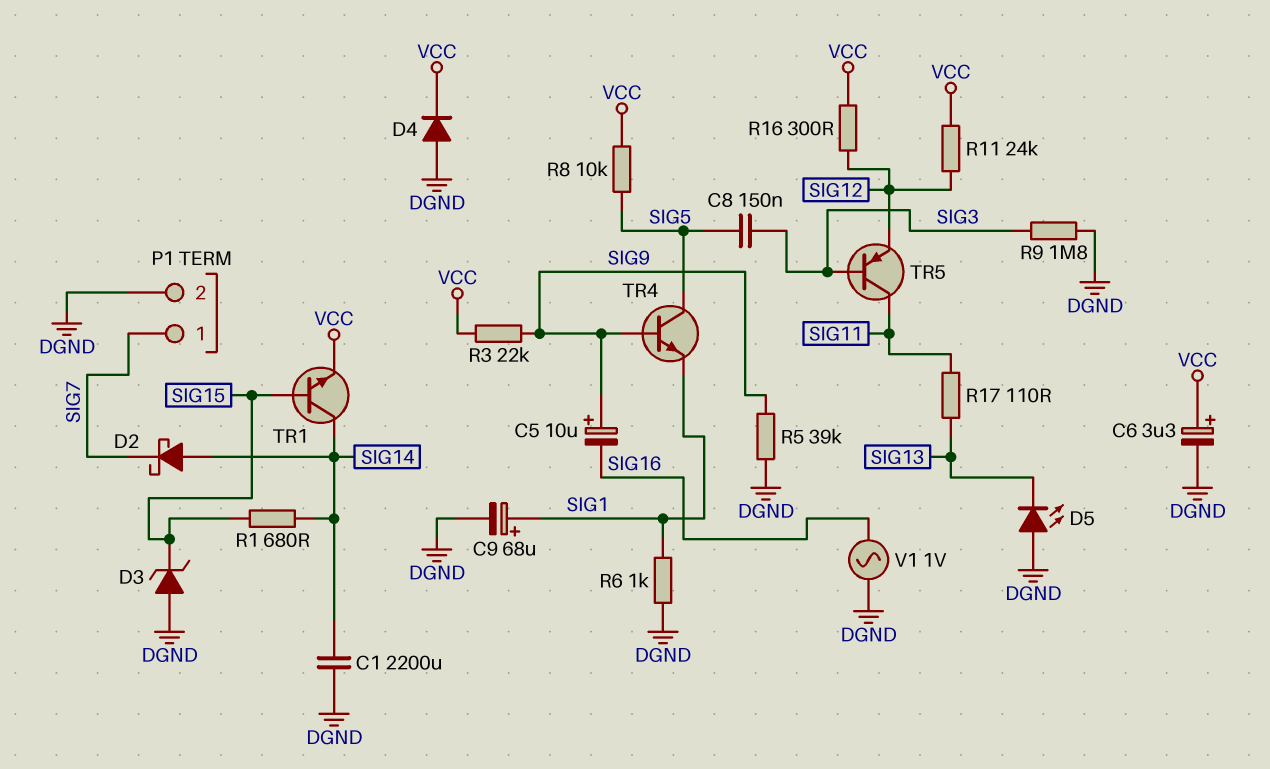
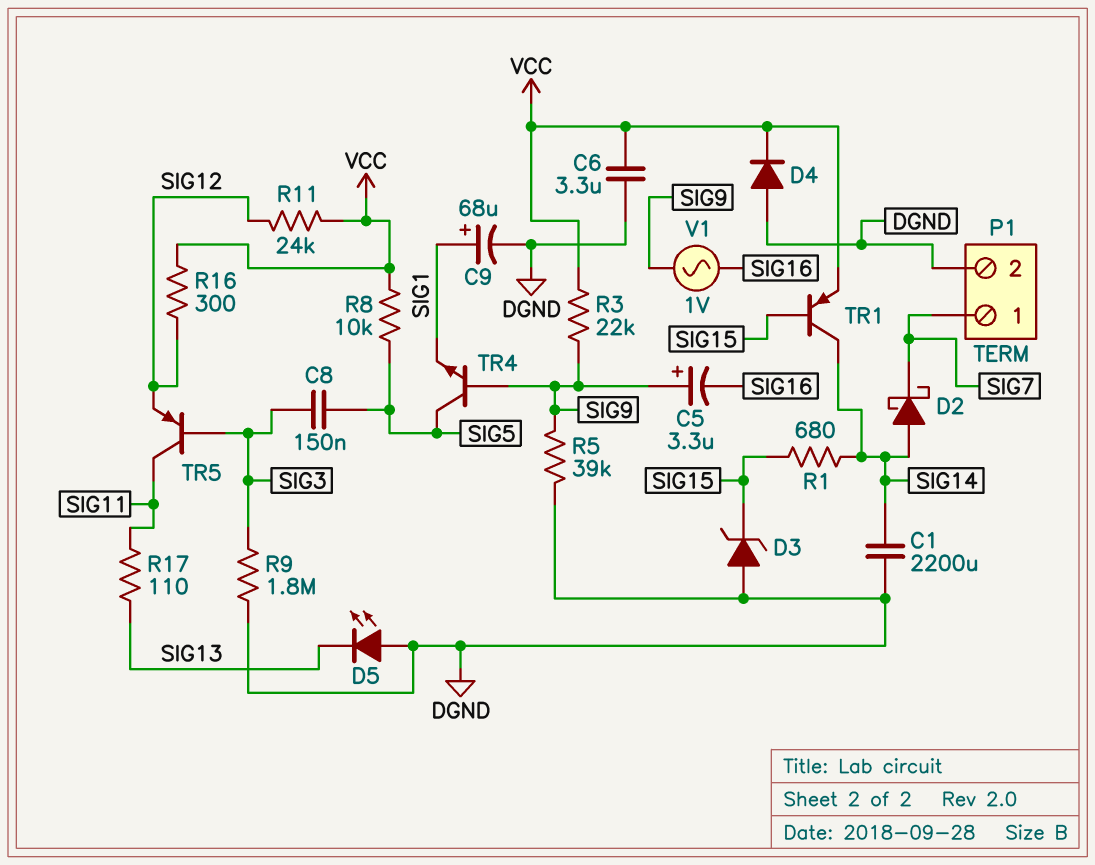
C5: 10uF (plus SIG9, minus SIG16) -> 3.3uF (plus SIG9, minus SIG16)
C6: 3.3uF (plus VCC, minus DGND) -> 3.3uF (DGND, VCC)
R6: 1k (DGND, SIG1) -> none
TR1: NPN (B SIG15, C SIG14, E VCC) -> PNP (B SIG15, C SIG14, E VCC)
V1: AC 1V (DGND, SIG16) -> AC 1V (SIG9, SIG16)

